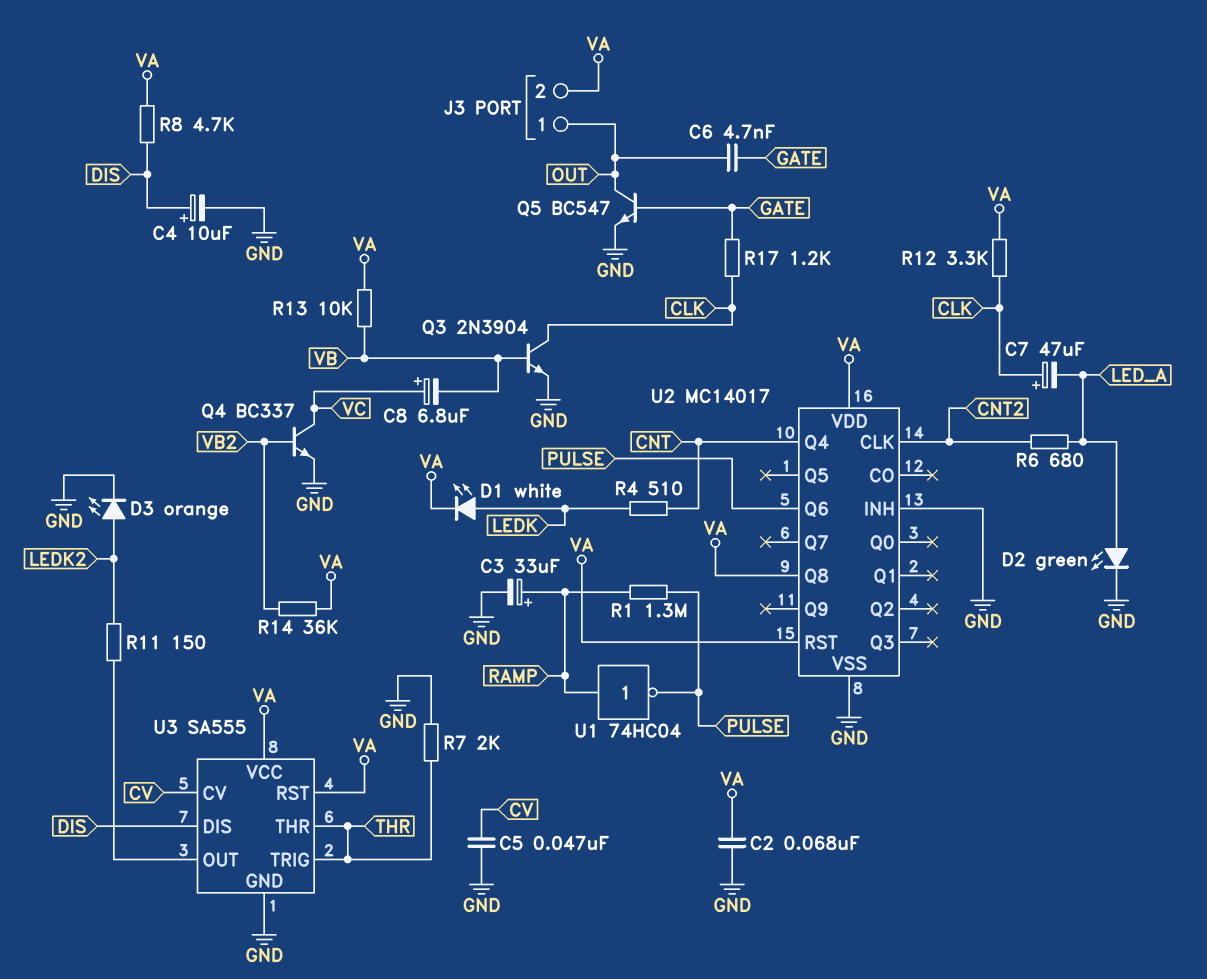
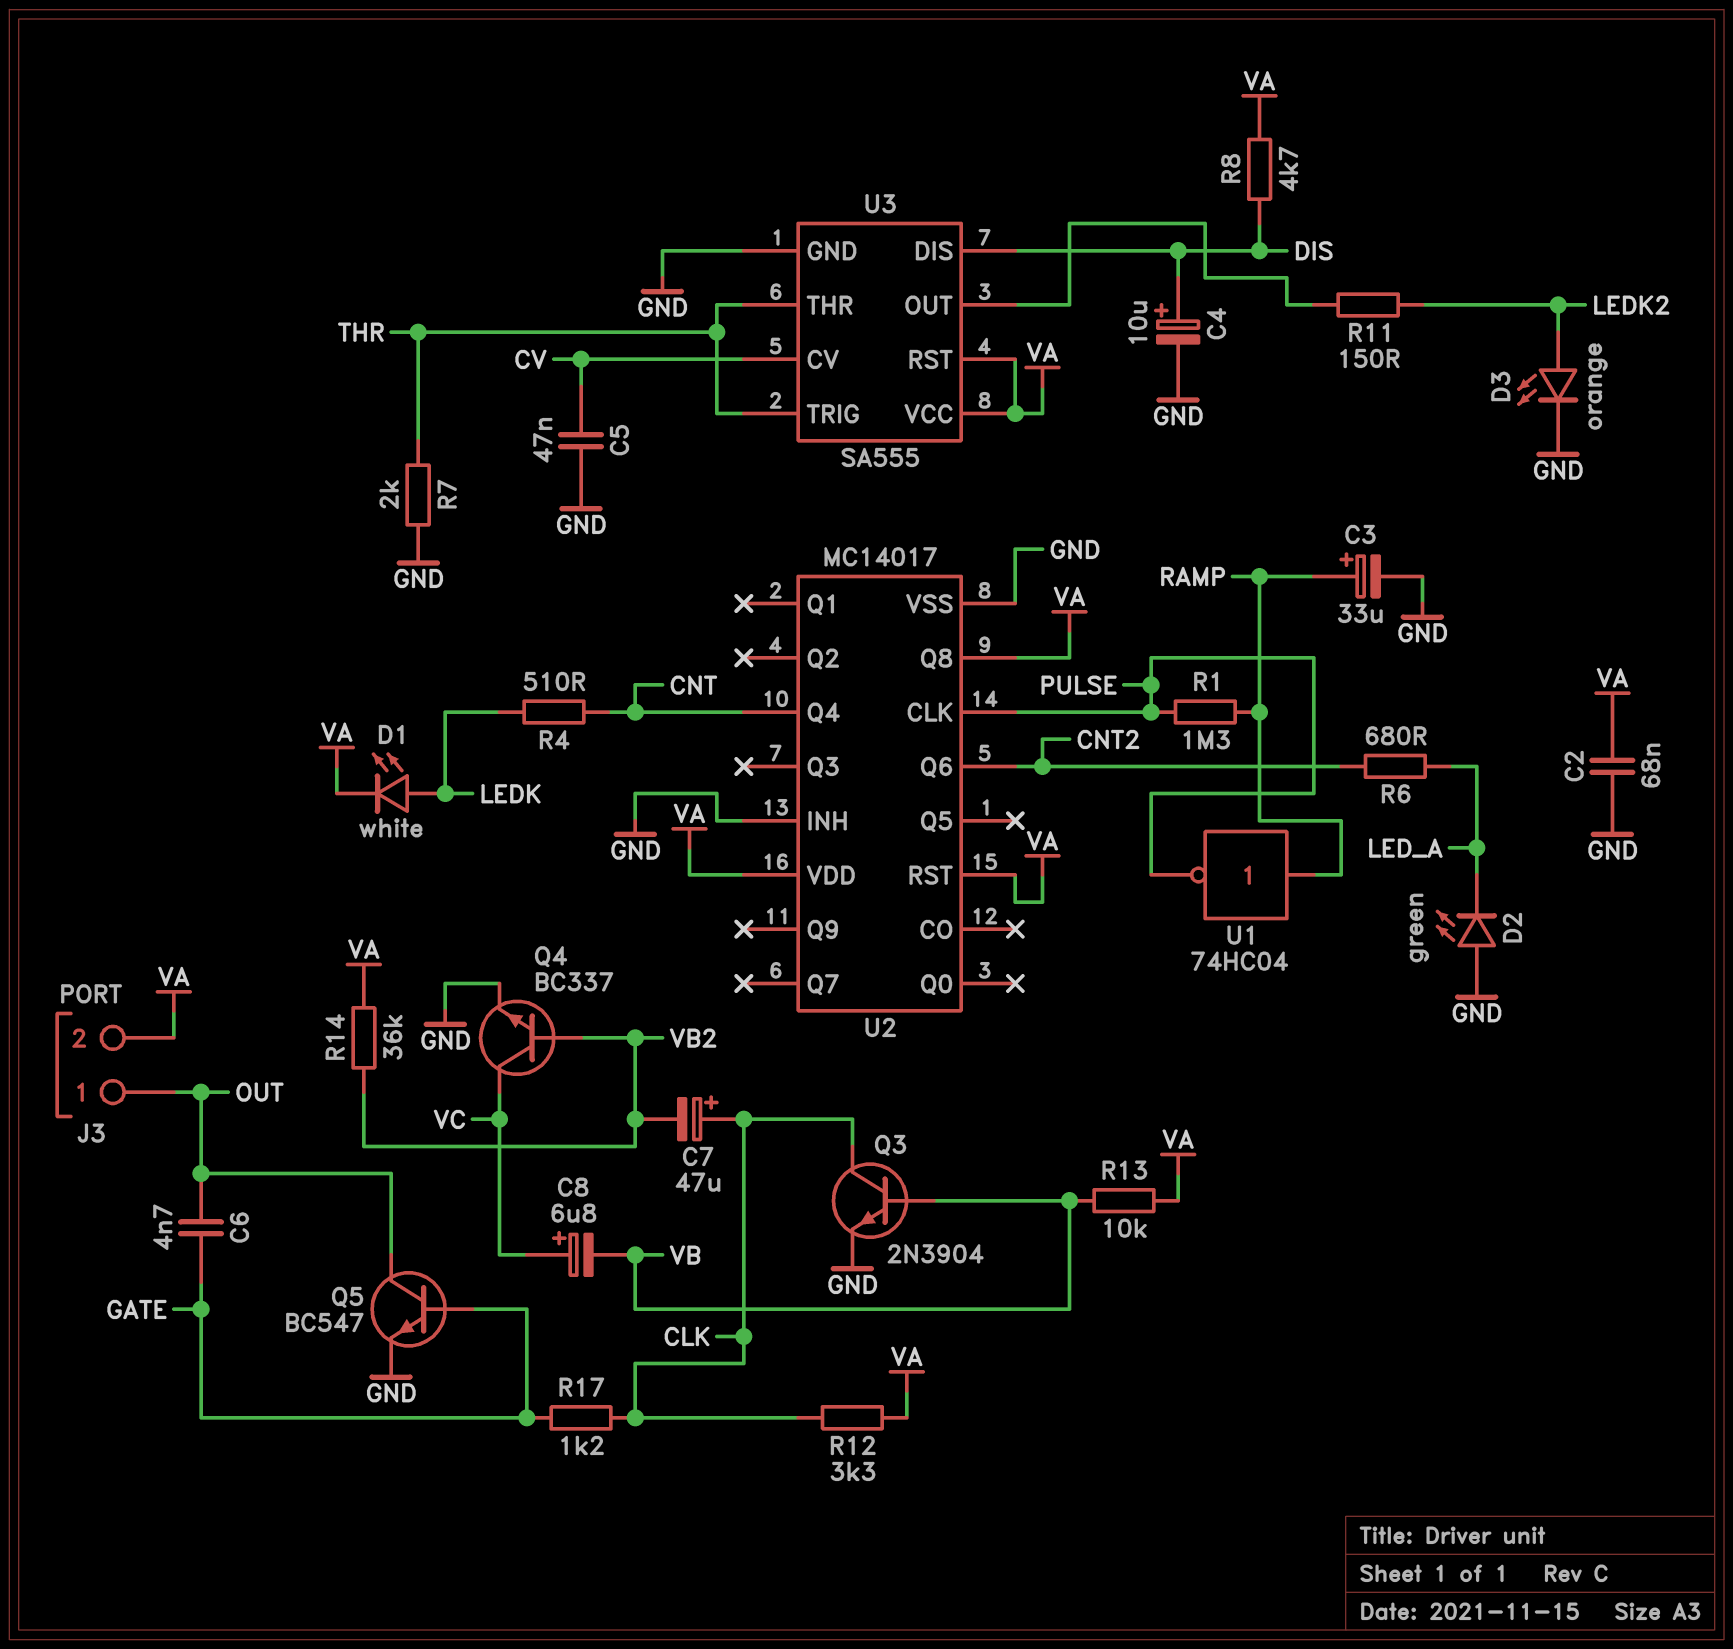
C7: 47uF (plus CLK, minus LED_A) -> 47uF (plus CLK, minus VB2)
D2: LED green (A LED_A, K GND) -> LED green (A GND, K LED_A)
U2 pin CLK: CNT2 -> PULSE
U2 pin Q6: PULSE -> CNT2

